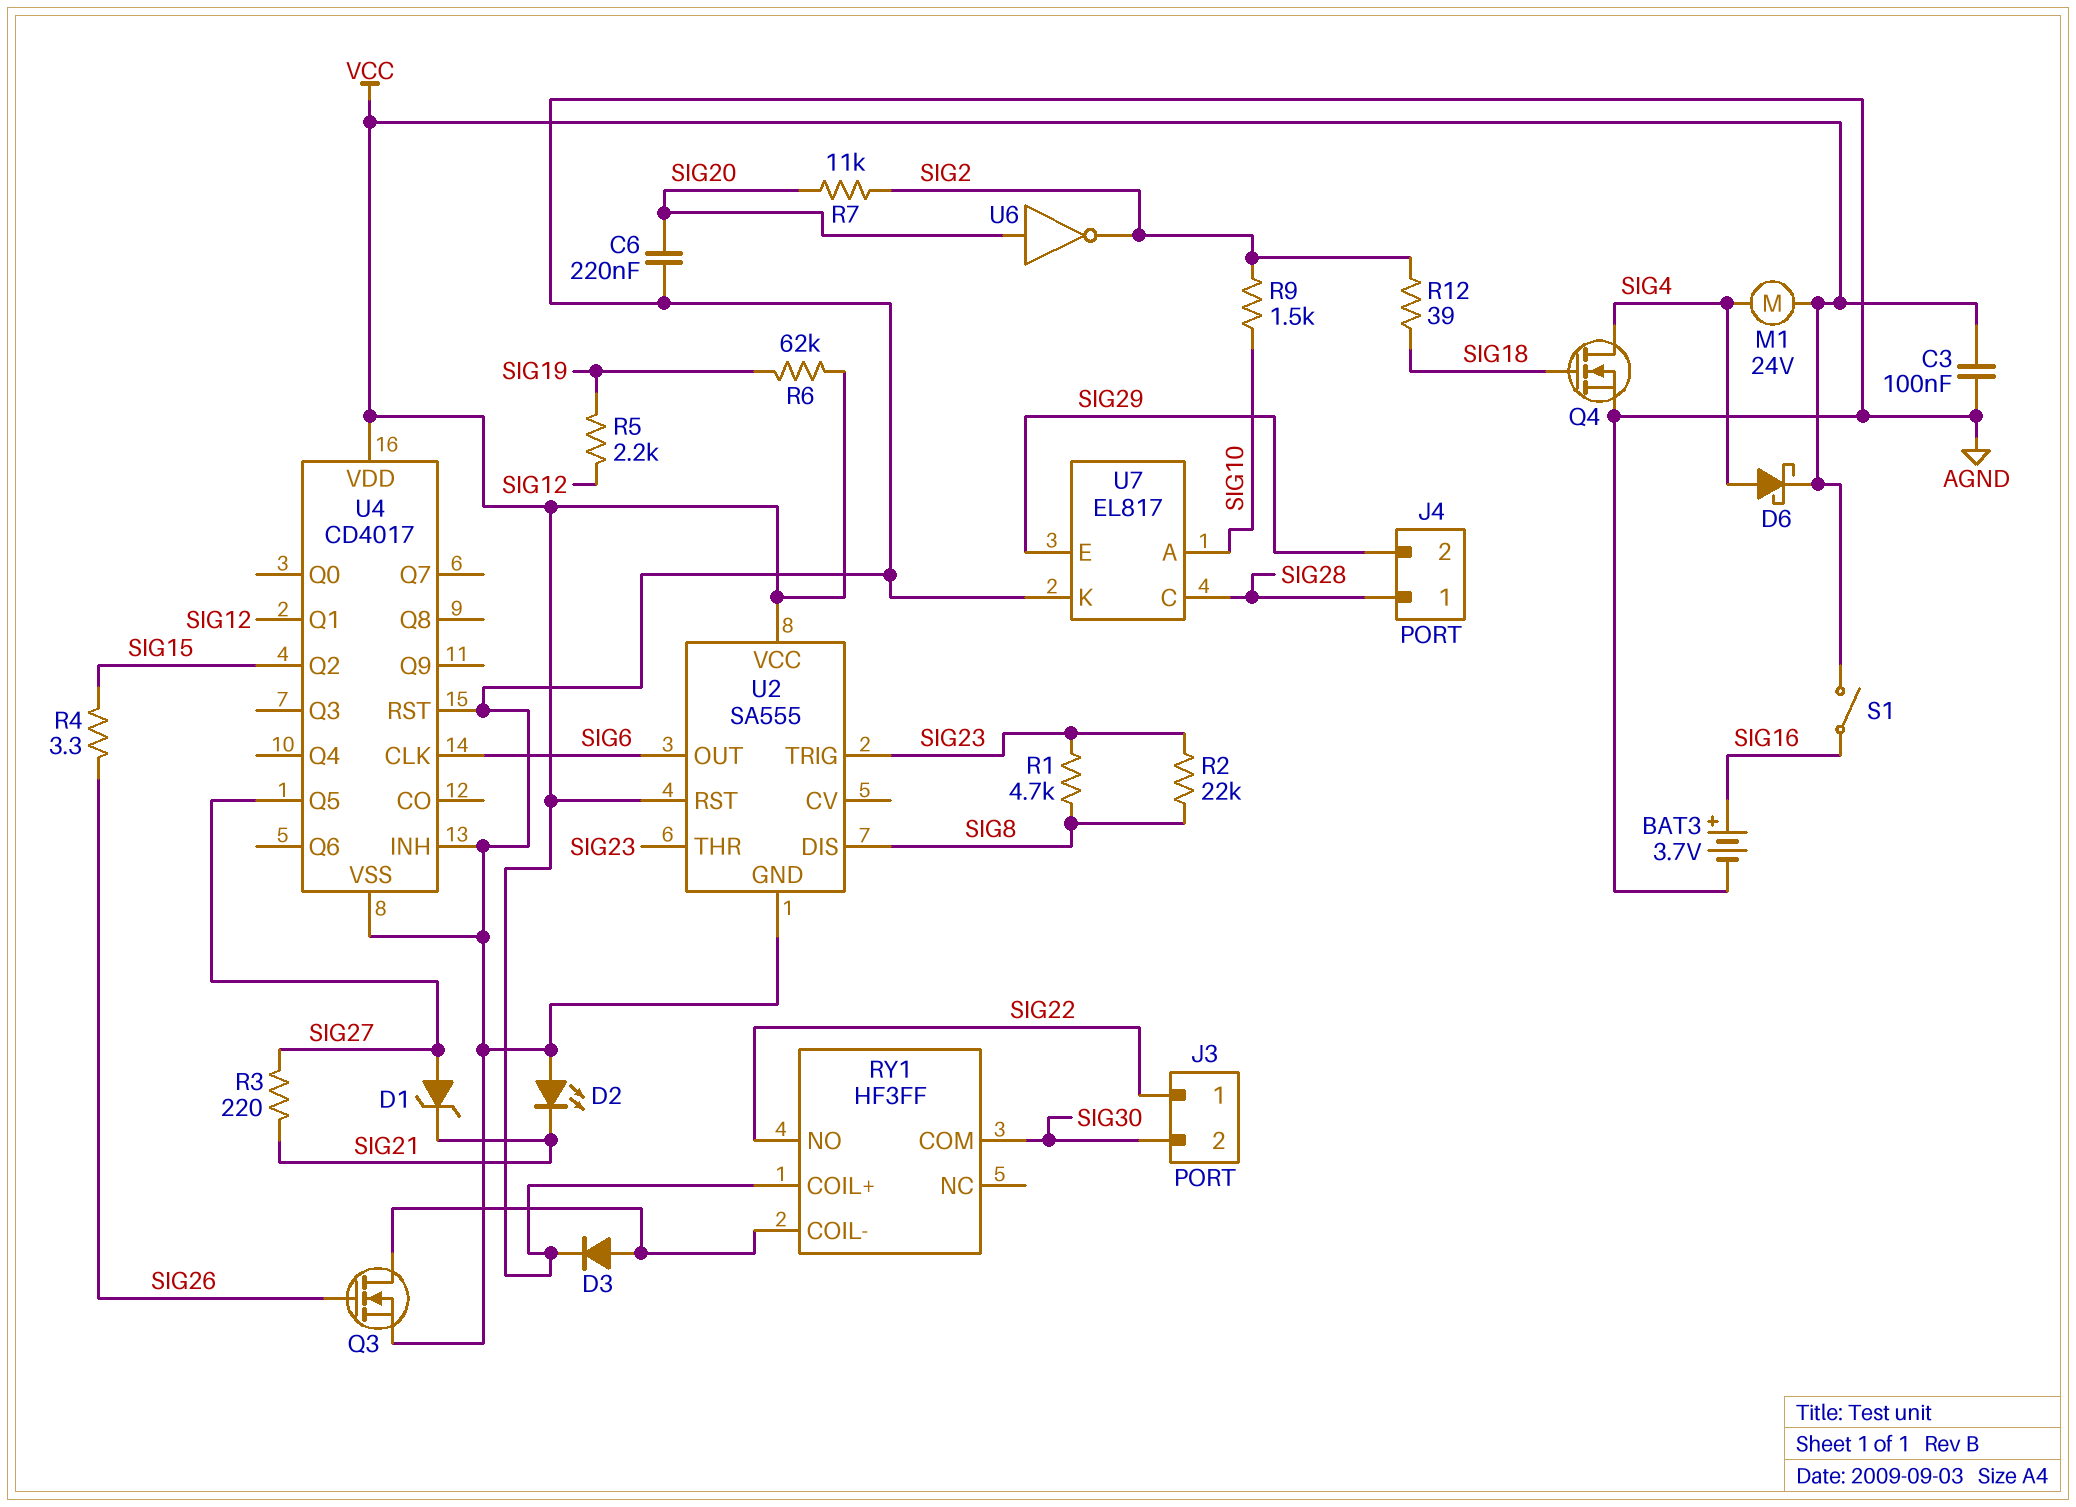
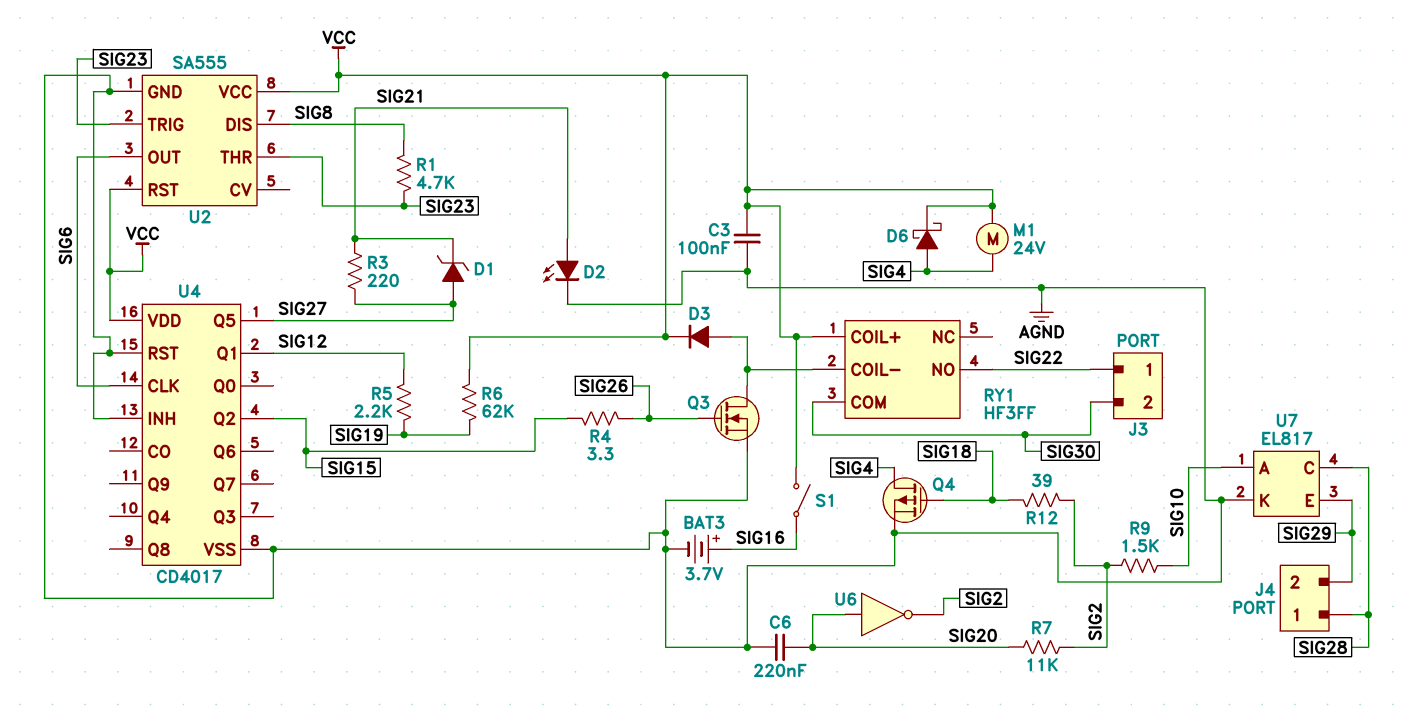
D2: LED (A AGND, K SIG21) -> LED (A SIG21, K AGND)
Q4: NMOS (G SIG18, D SIG4, S AGND) -> PMOS (G SIG18, D SIG4, S AGND)
R2: 22k (SIG8, SIG23) -> none

